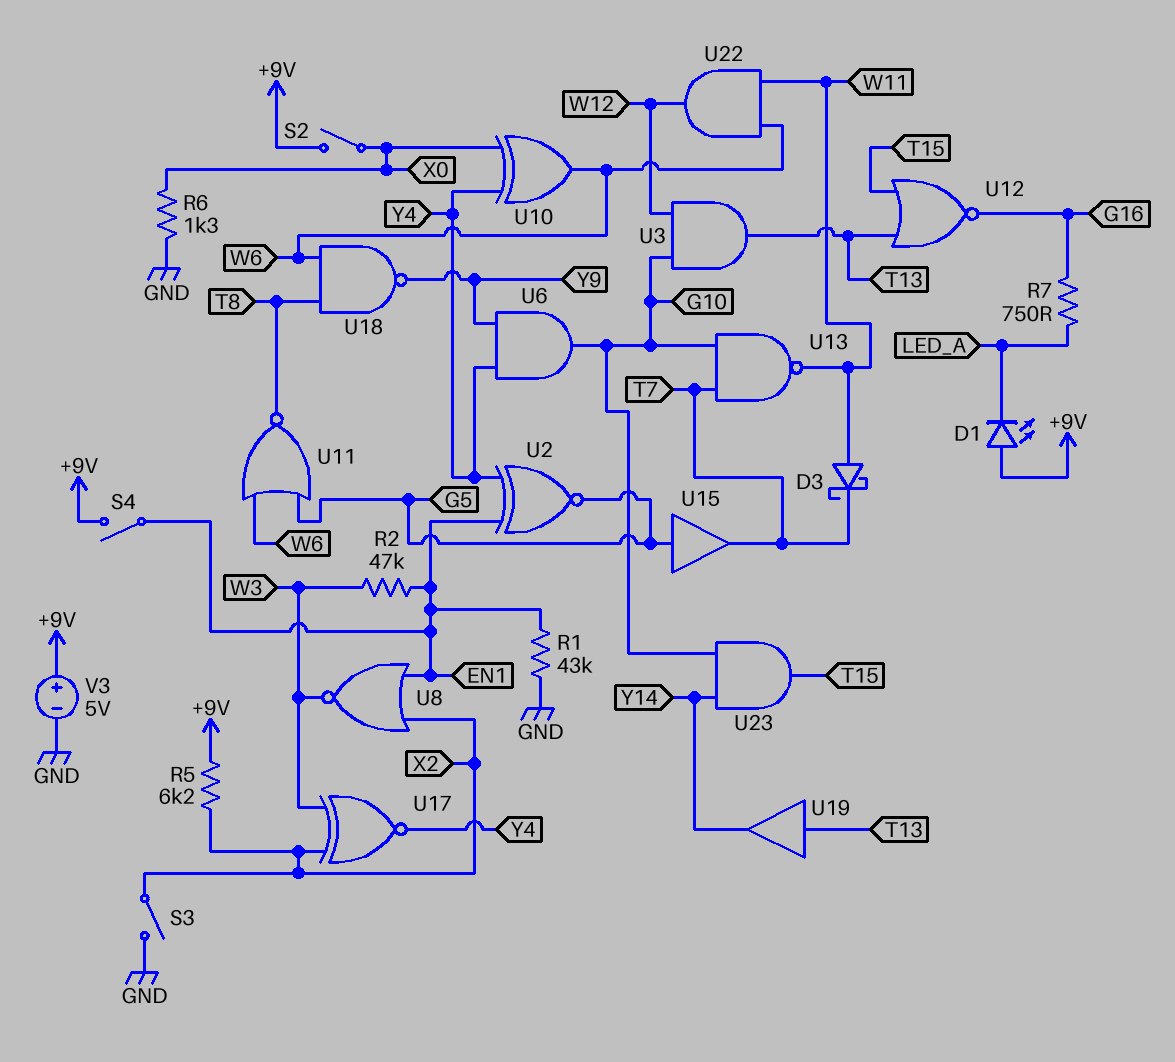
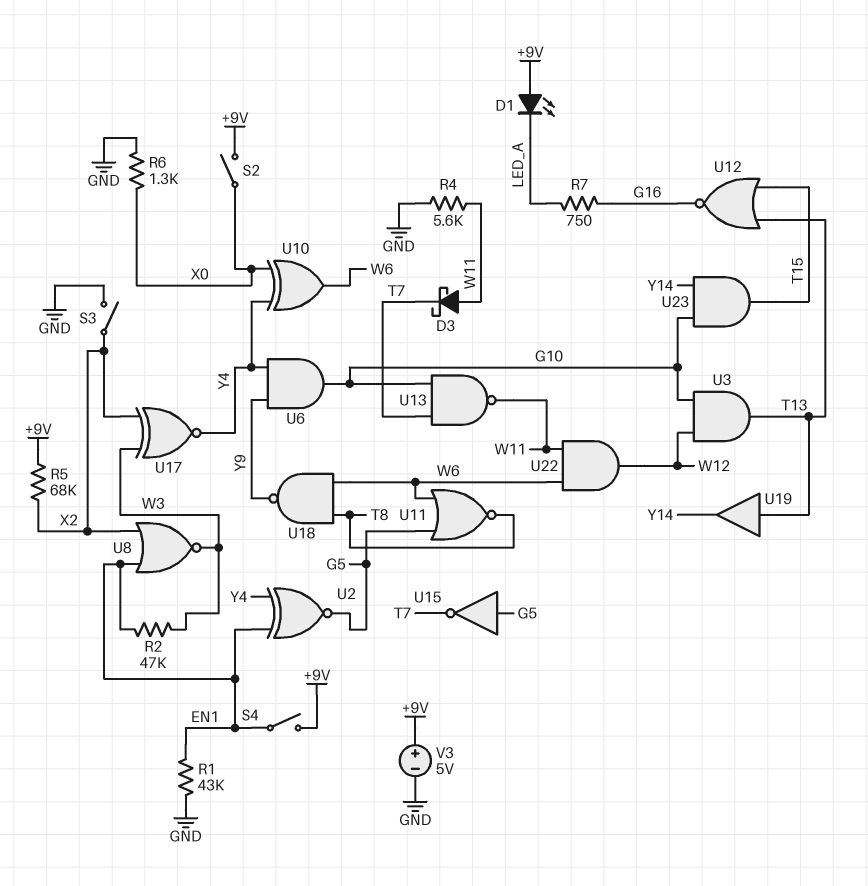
R4: none -> 5.6k (GND, W11)
R5: 6.2k (+9V, X2) -> 68k (+9V, X2)
U15: buffer (in G5, out T7) -> NOT (in G5, out T7)

